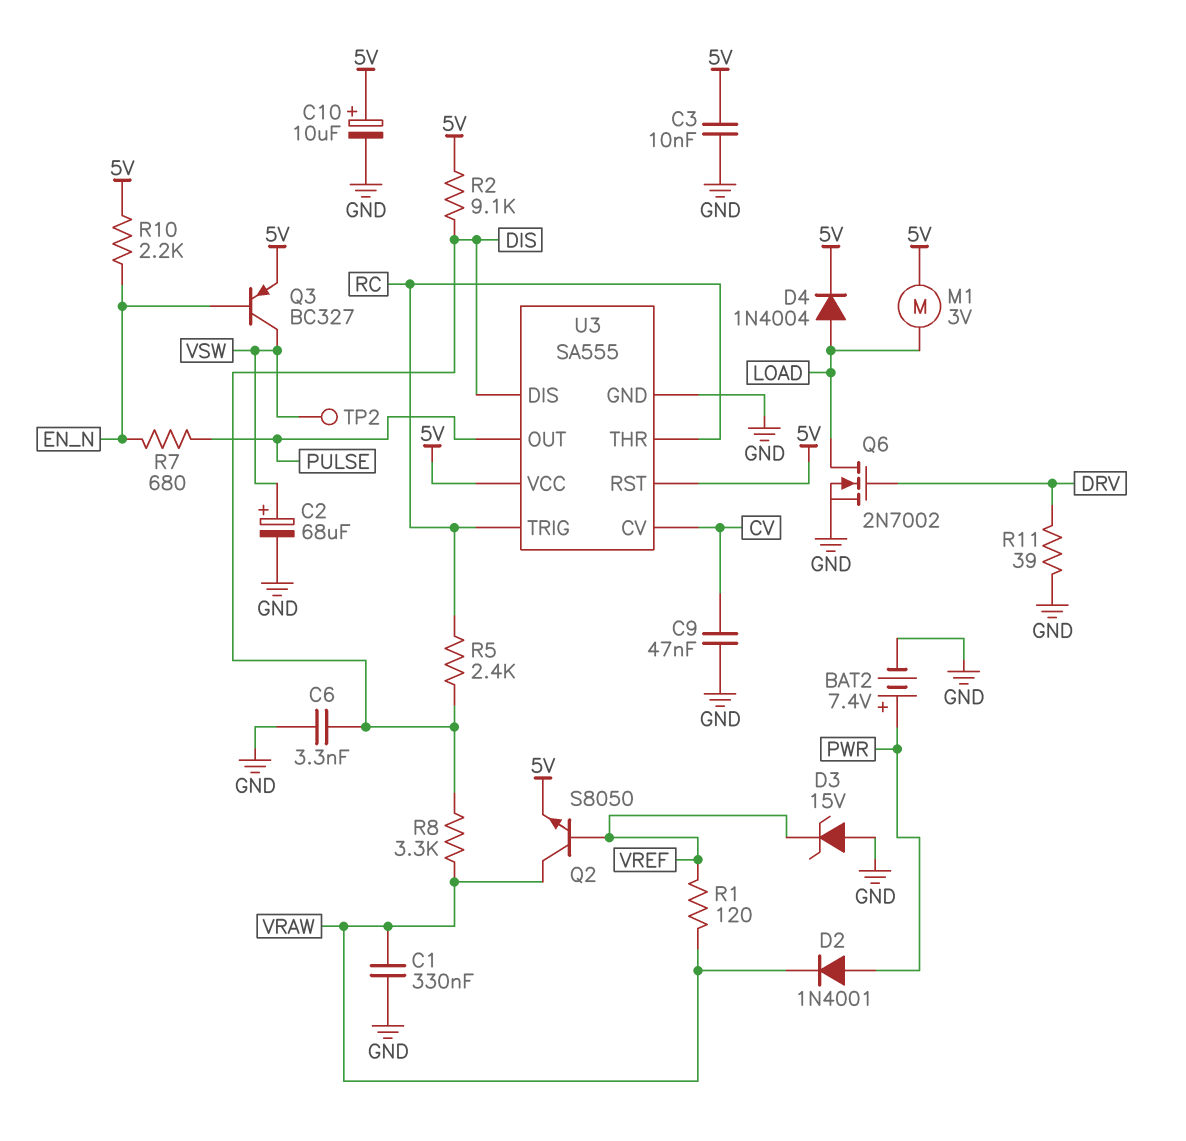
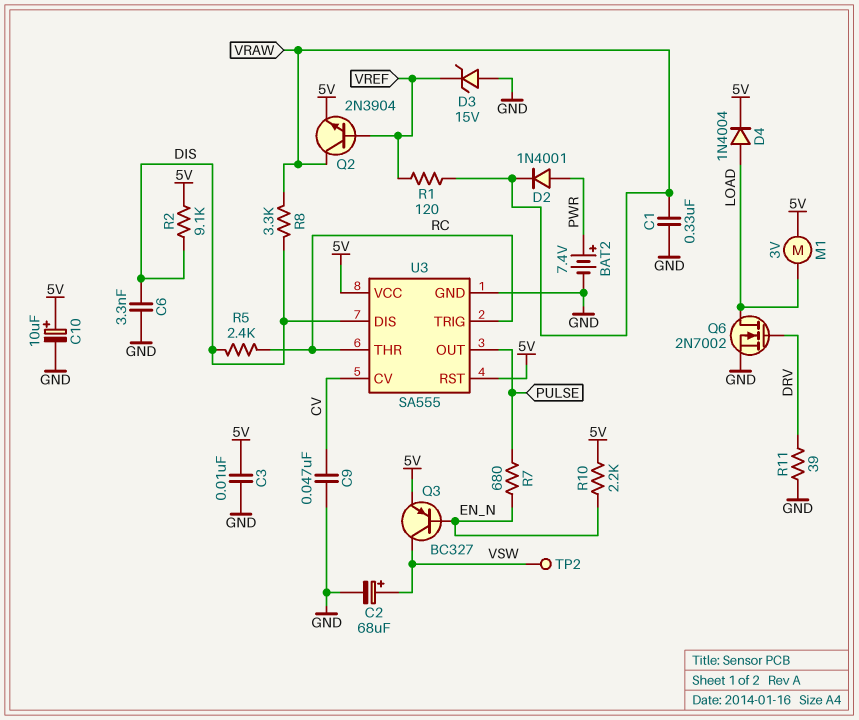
Q2: NPN S8050 (B VREF, C VRAW, E 5V) -> NPN 2N3904 (B VREF, C VRAW, E 5V)

